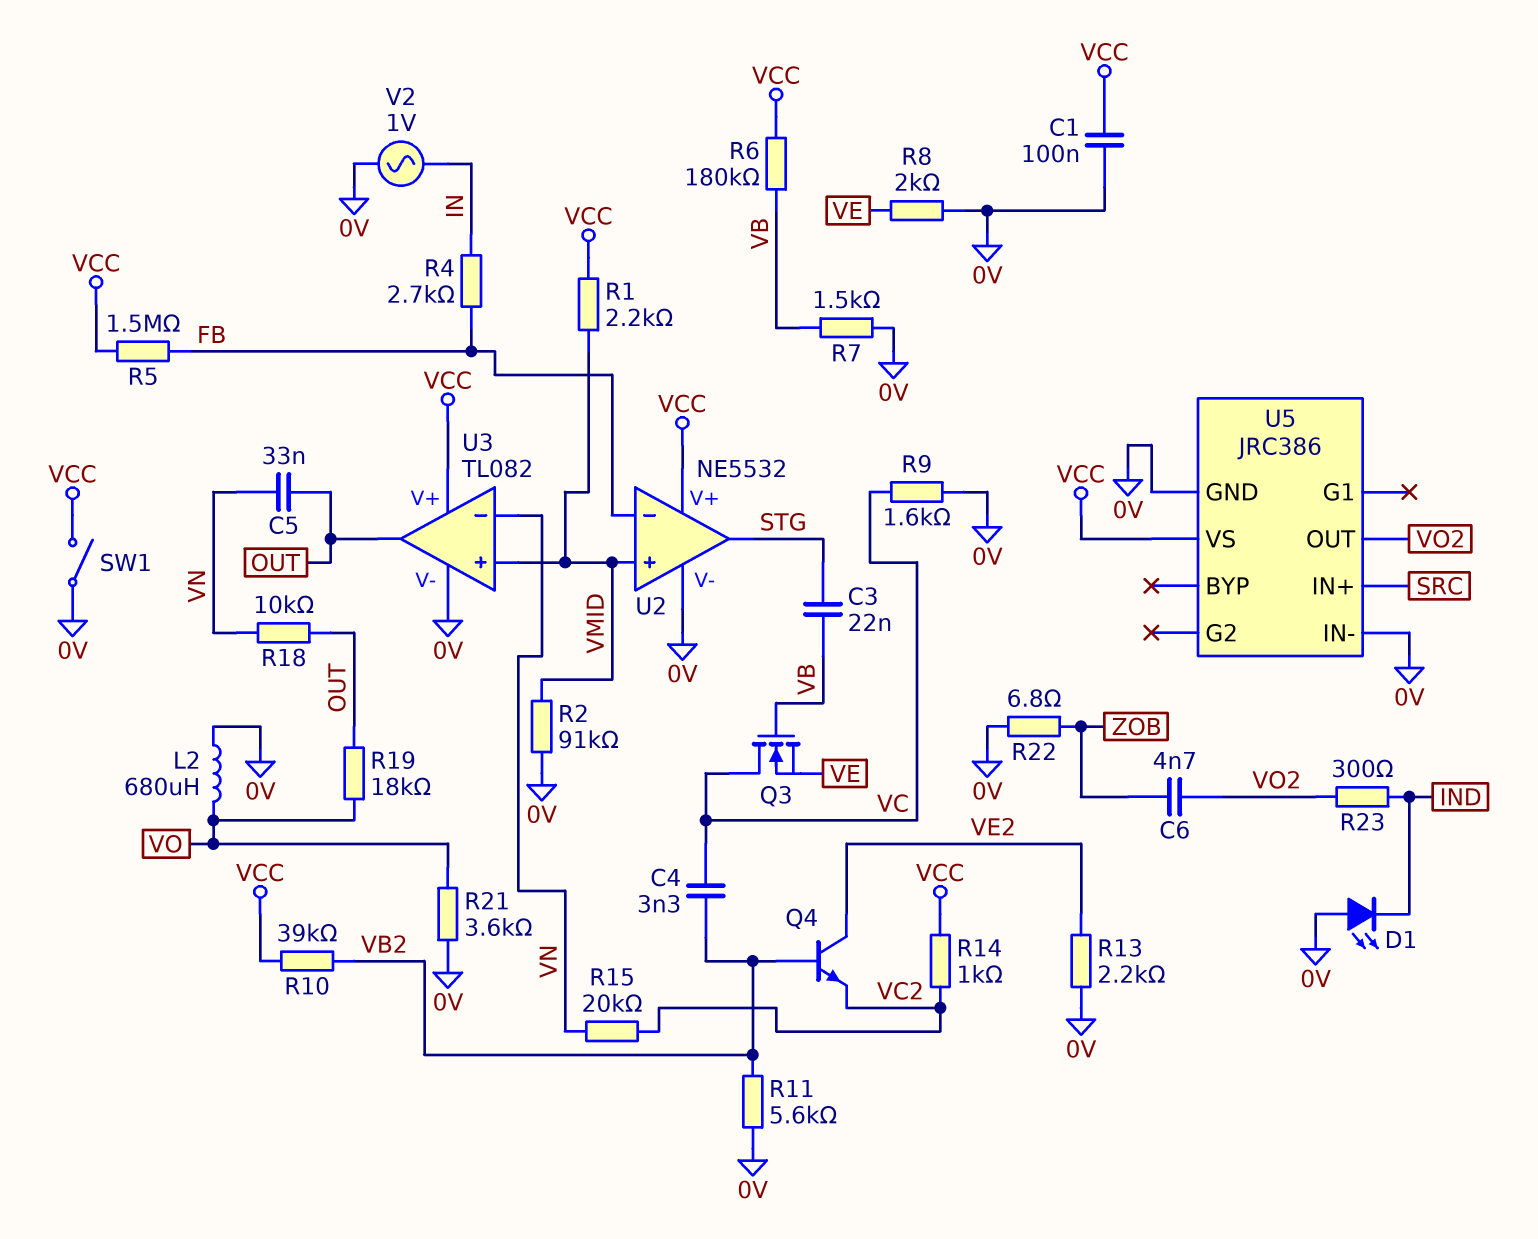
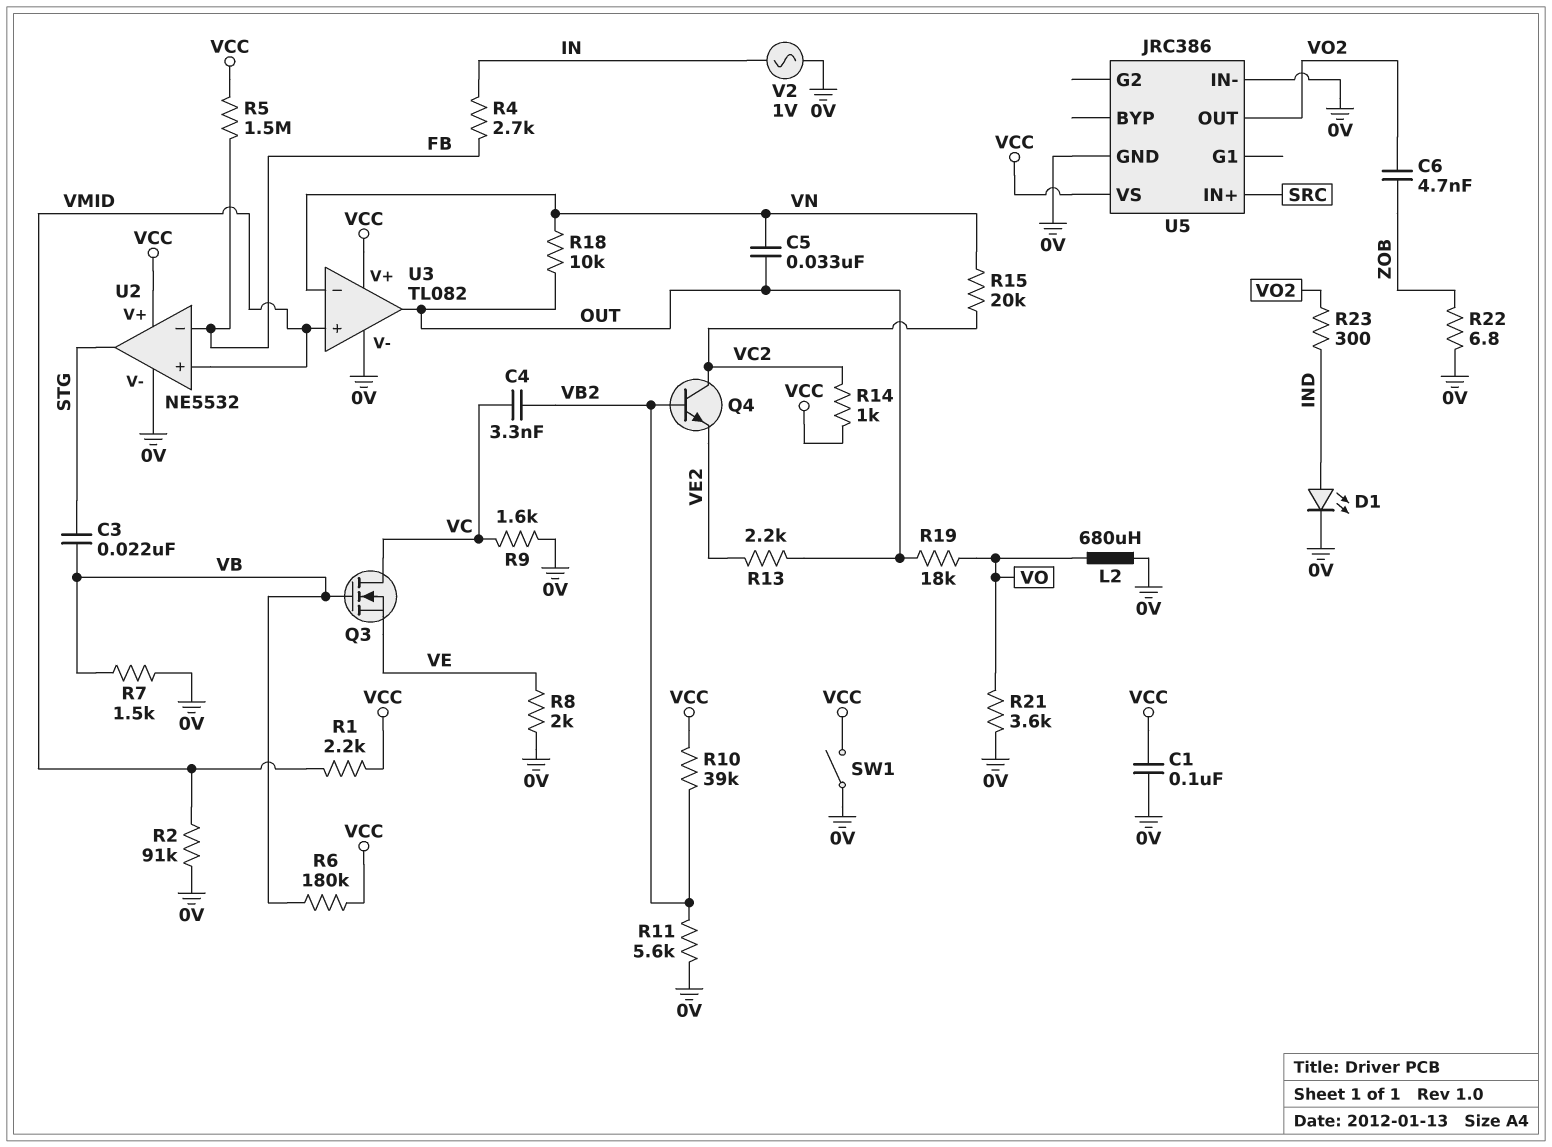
D1: LED (A 0V, K IND) -> LED (A IND, K 0V)
Q4: NPN (B VB2, C VE2, E VC2) -> NPN (B VB2, C VC2, E VE2)
R13: 2.2k (0V, VE2) -> 2.2k (OUT, VE2)

